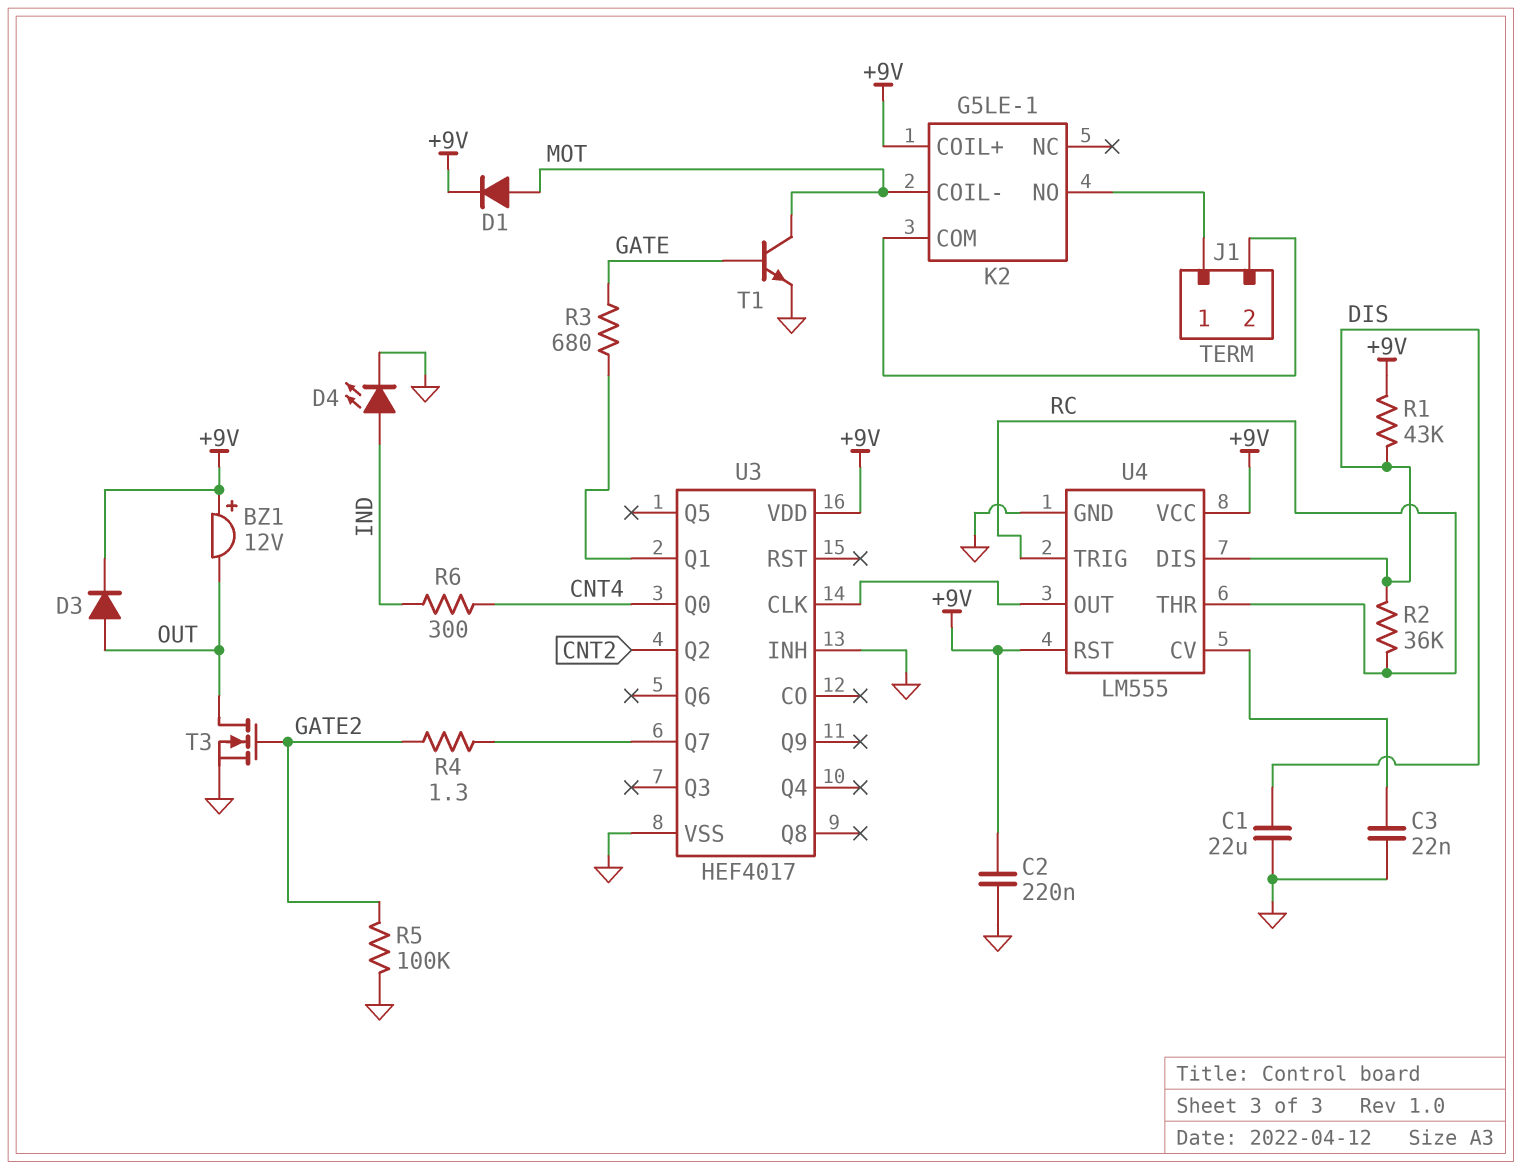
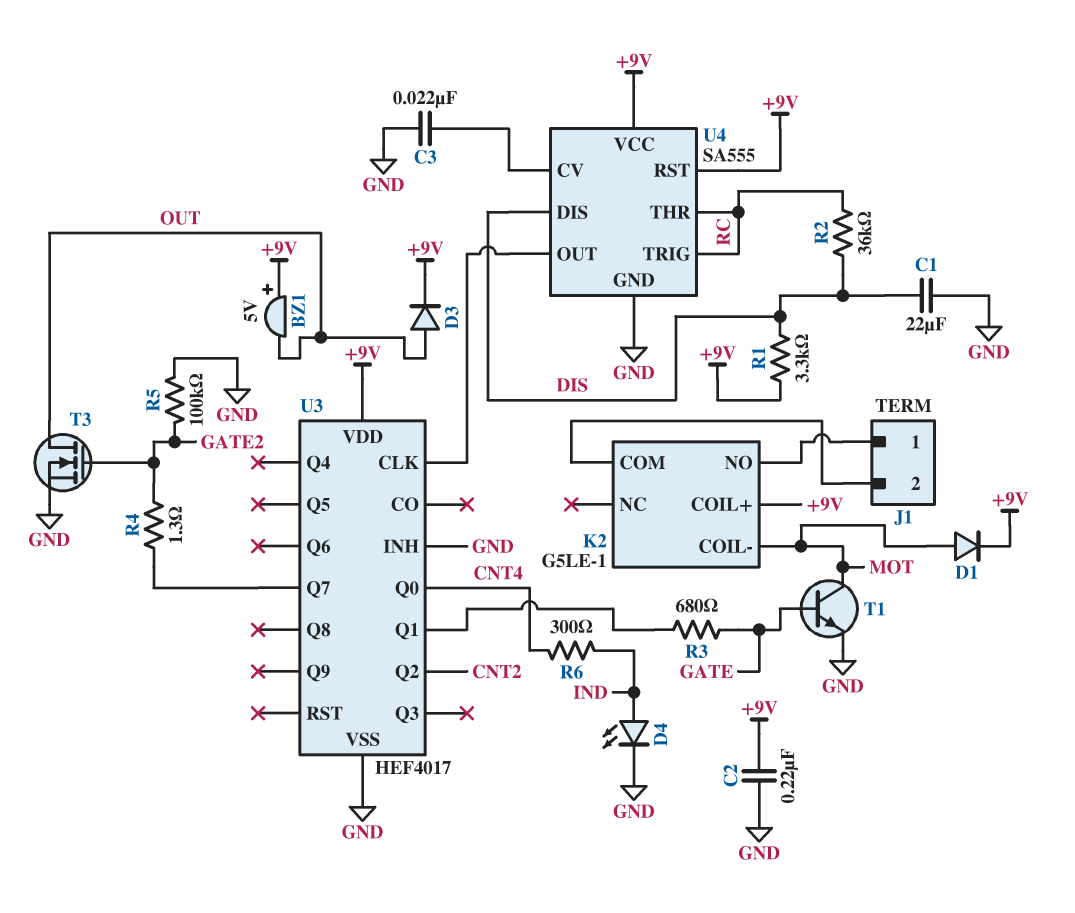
BZ1: buzzer 12V (plus +9V, minus OUT) -> buzzer 5V (plus +9V, minus OUT)
R1: 43k (+9V, DIS) -> 3.3k (+9V, DIS)
U4: LM555 -> SA555

